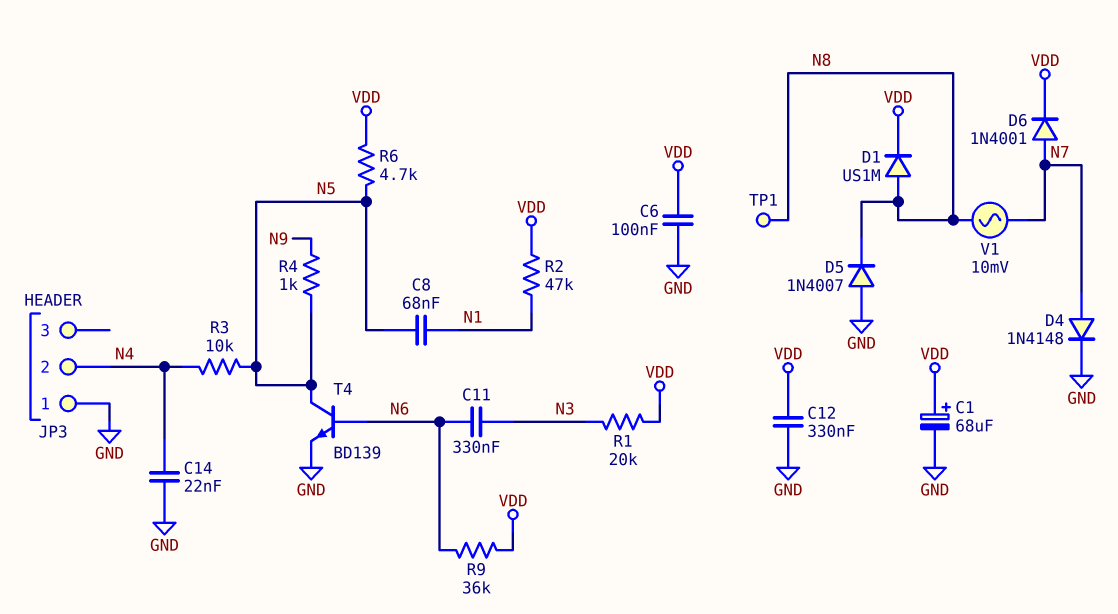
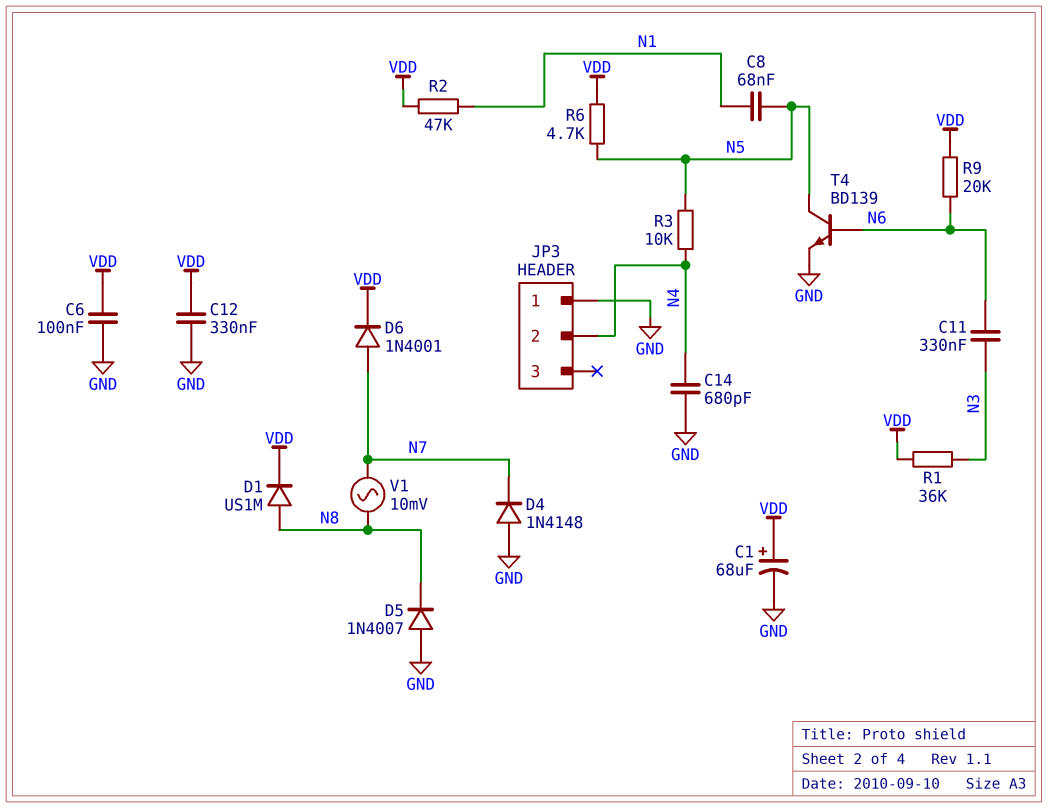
C14: 22nF (GND, N4) -> 680pF (GND, N4)
D4: diode 1N4148 (A N7, K GND) -> diode 1N4148 (A GND, K N7)
R1: 20k (N3, VDD) -> 36k (N3, VDD)
R4: 1k (N5, N9) -> none
R9: 36k (N6, VDD) -> 20k (N6, VDD)
TP1: test point (N8) -> none

